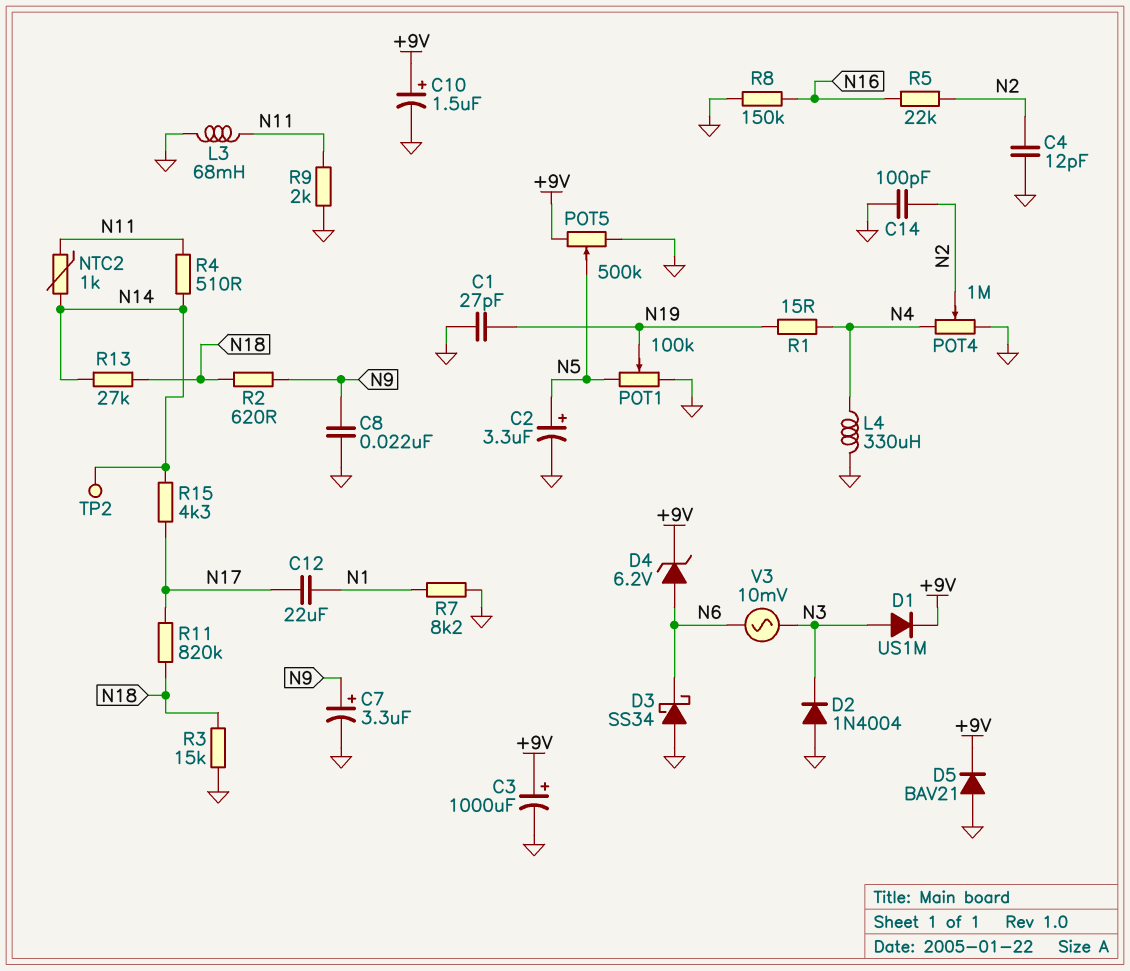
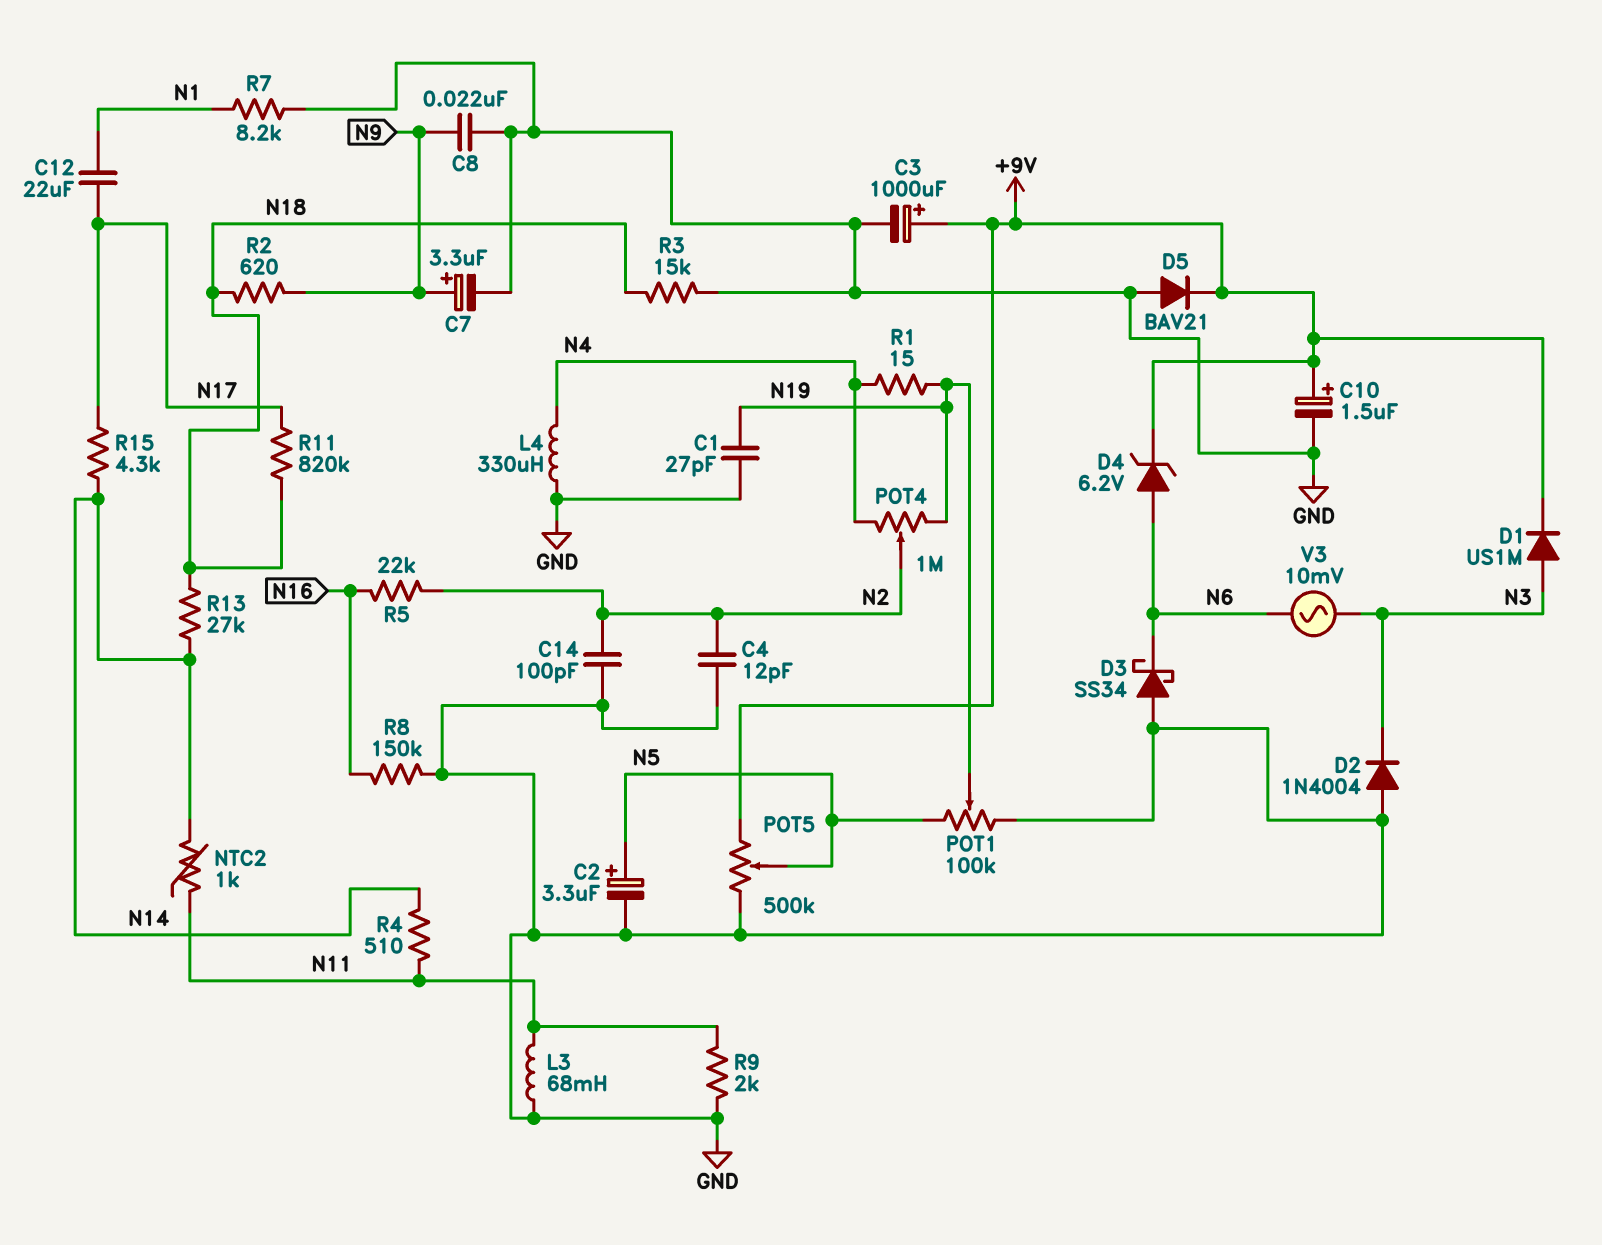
POT4: 1M (GND, N4, wiper N2) -> 1M (N4, N19, wiper N2)
TP2: test point (N14) -> none

